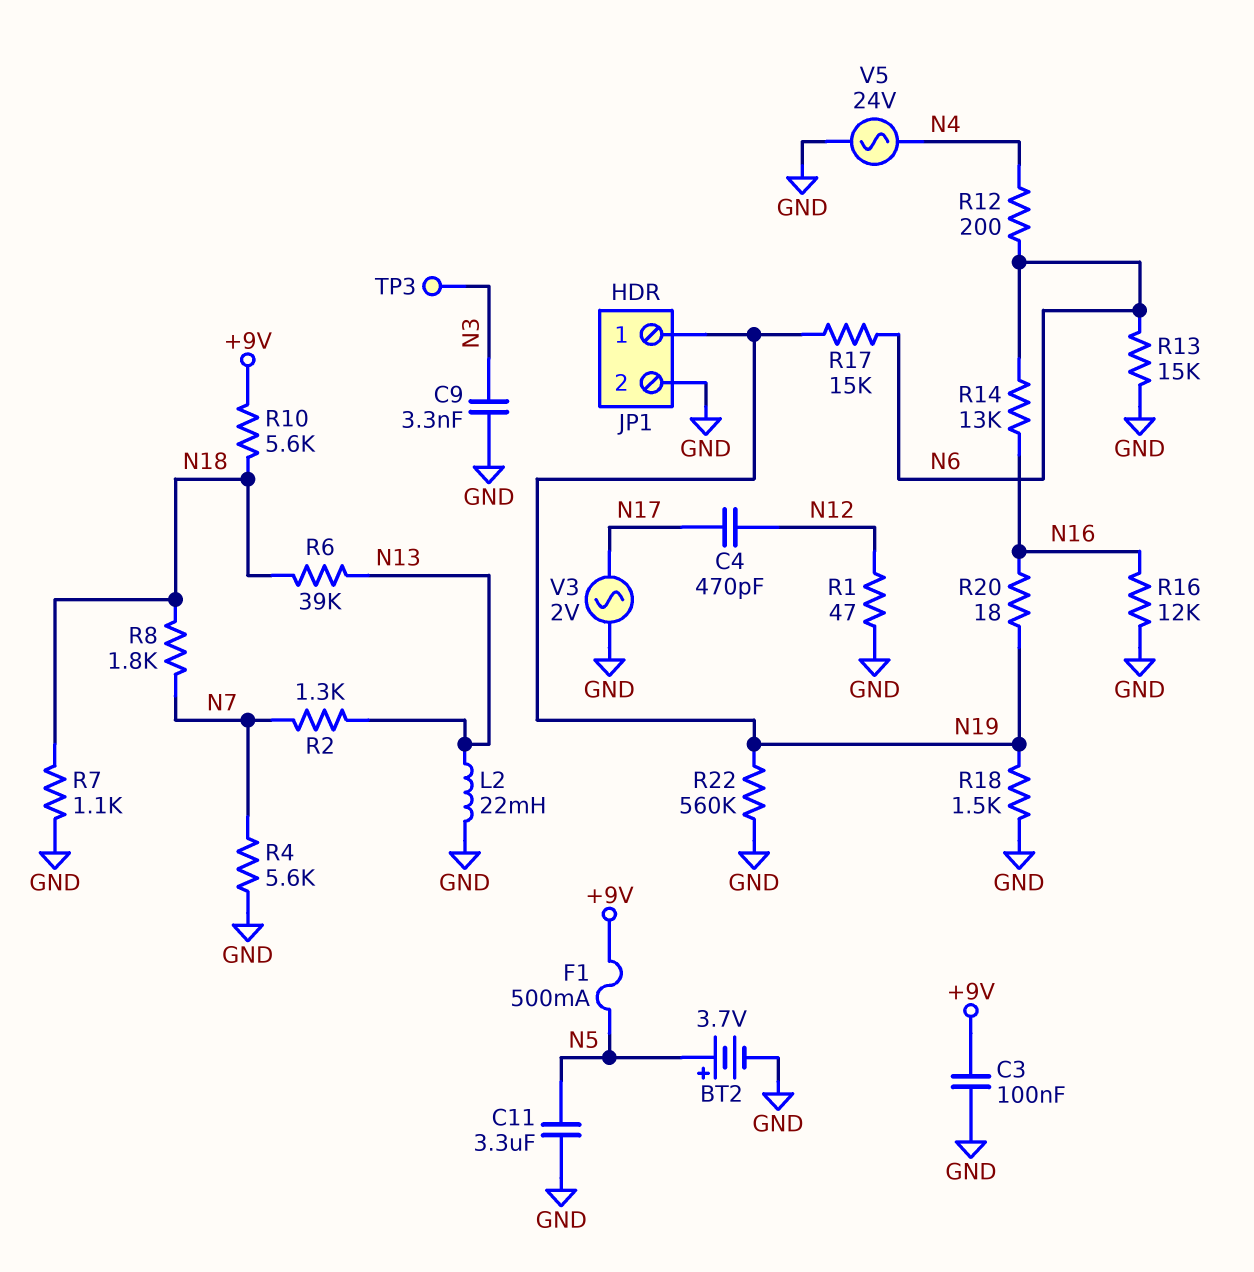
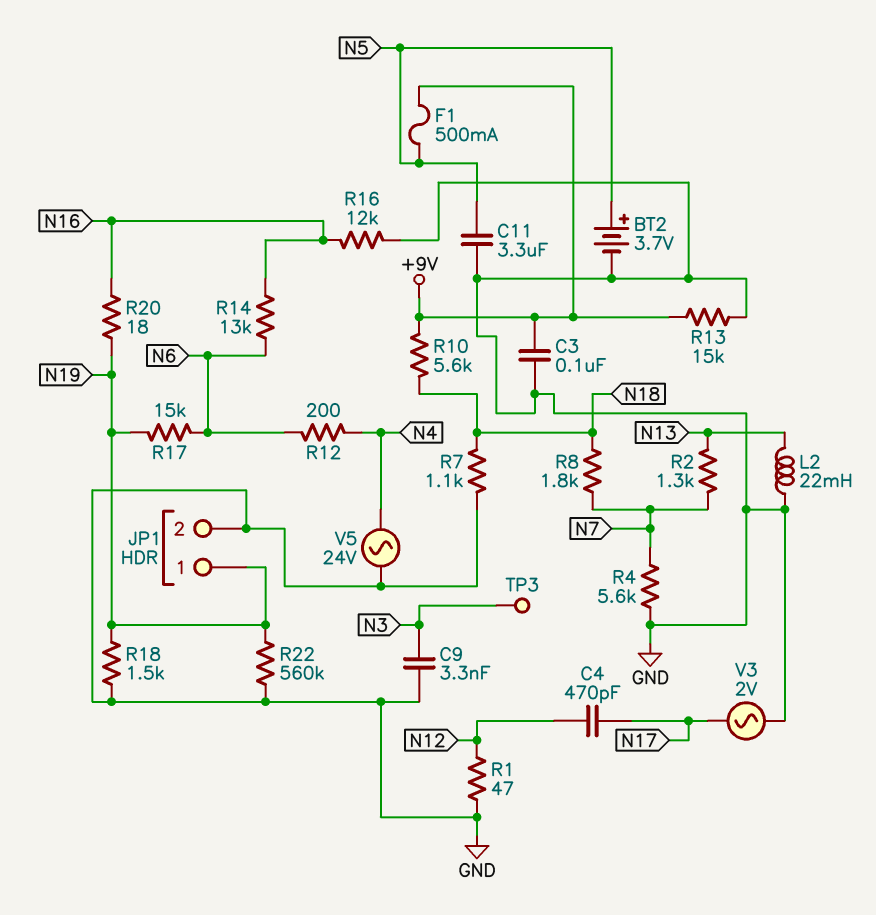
R6: 39k (N13, N18) -> none
R13: 15k (GND, N6) -> 15k (+9V, GND)

